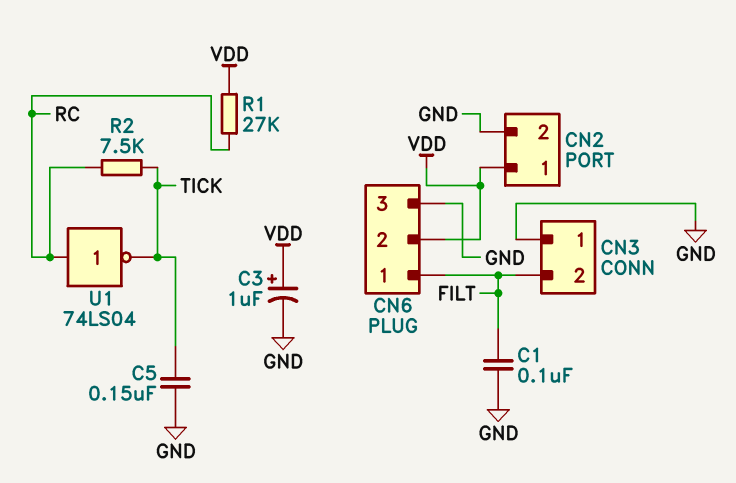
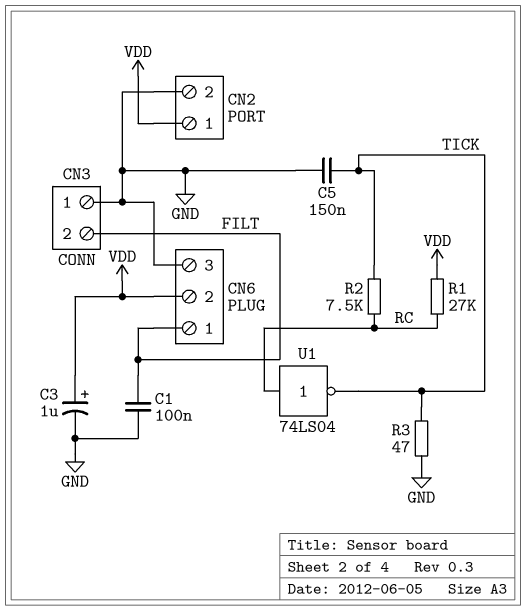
R3: none -> 47 (GND, TICK)

